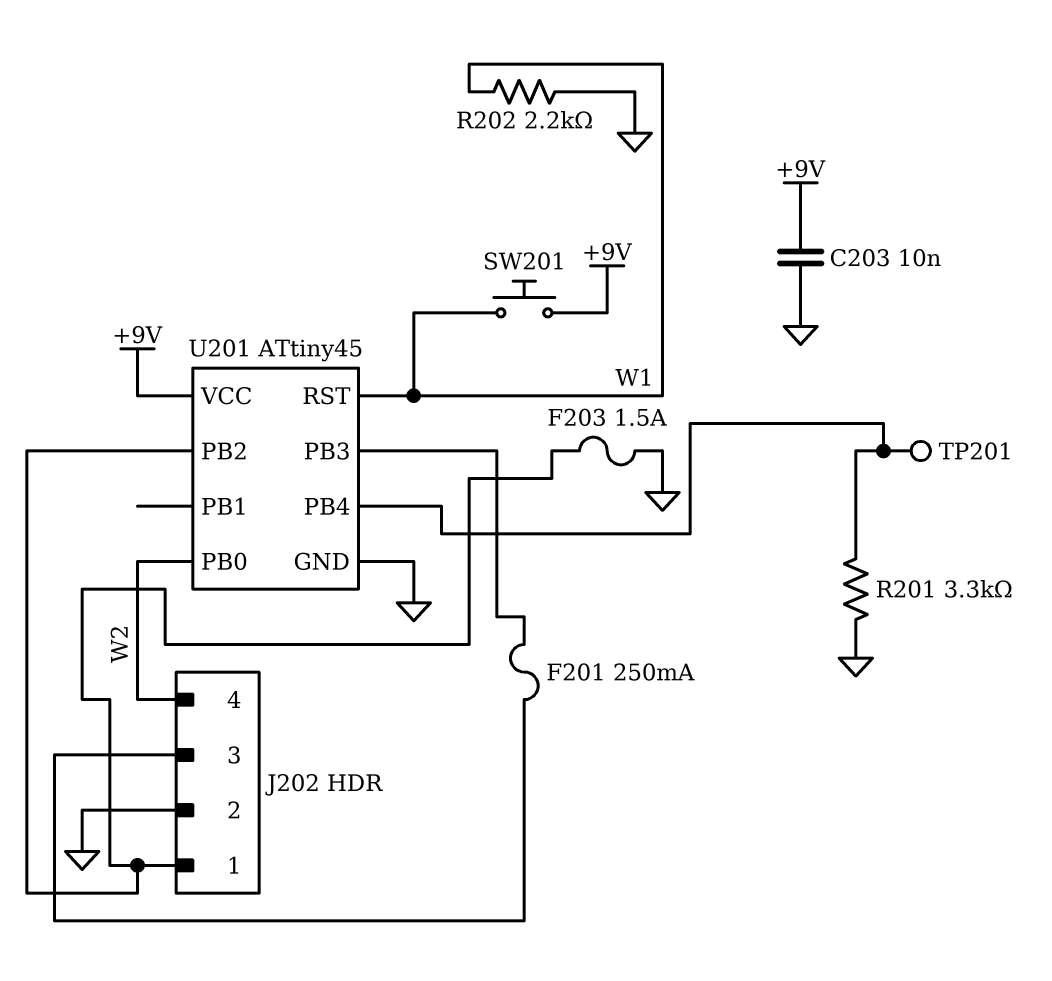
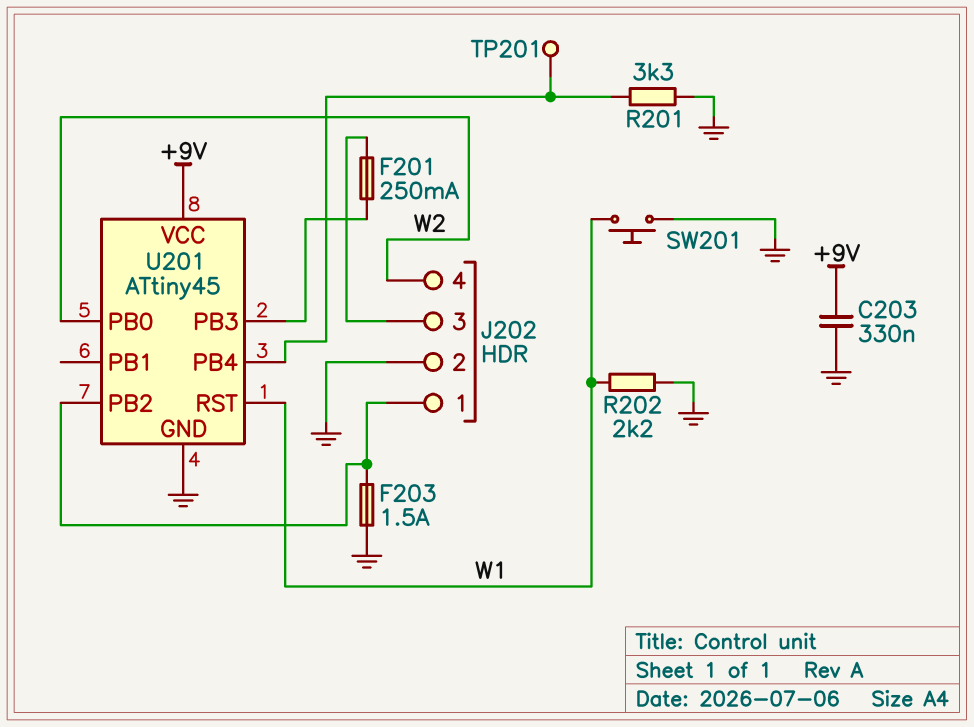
C203: 10nF (+9V, GND) -> 330nF (+9V, GND)
SW201: button (+9V, W1) -> button (GND, W1)

